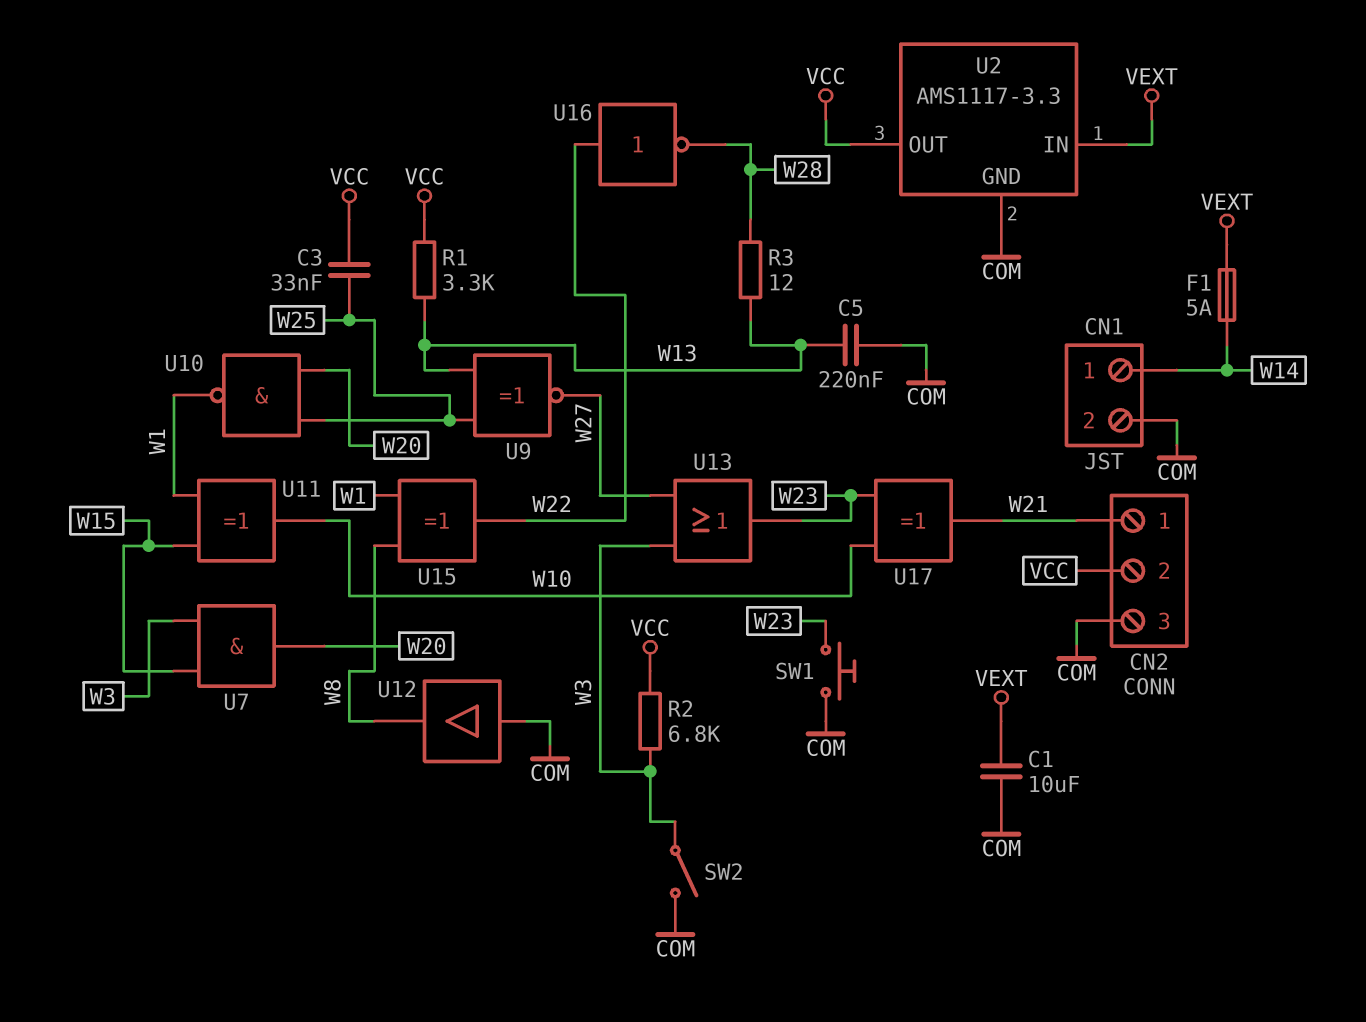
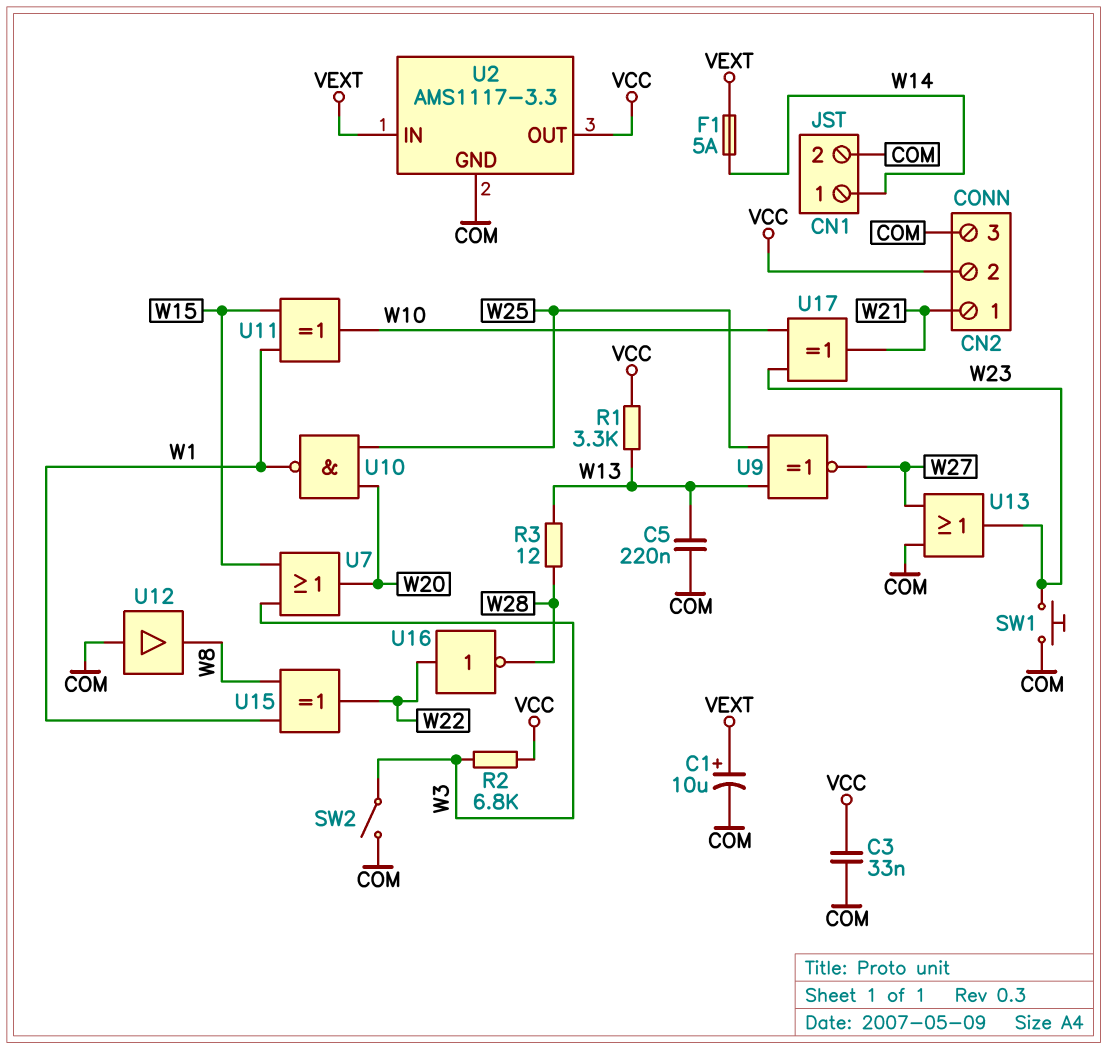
C1: 10uF (COM, VEXT) -> 10uF (plus VEXT, minus COM)
C3: 33nF (VCC, W25) -> 33nF (COM, VCC)
U7: AND (in W3, in W15, out W20) -> OR (in W3, in W15, out W20)
U13: OR (in W3, in W27, out W23) -> OR (in COM, in W27, out W23)

